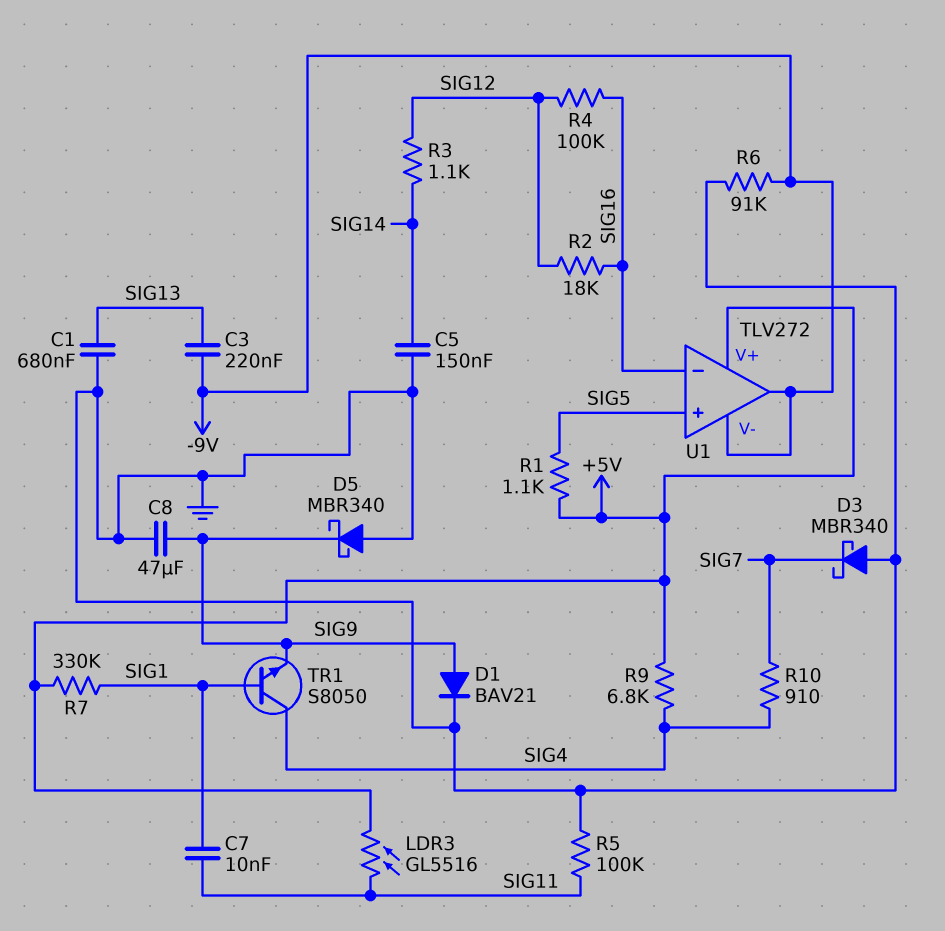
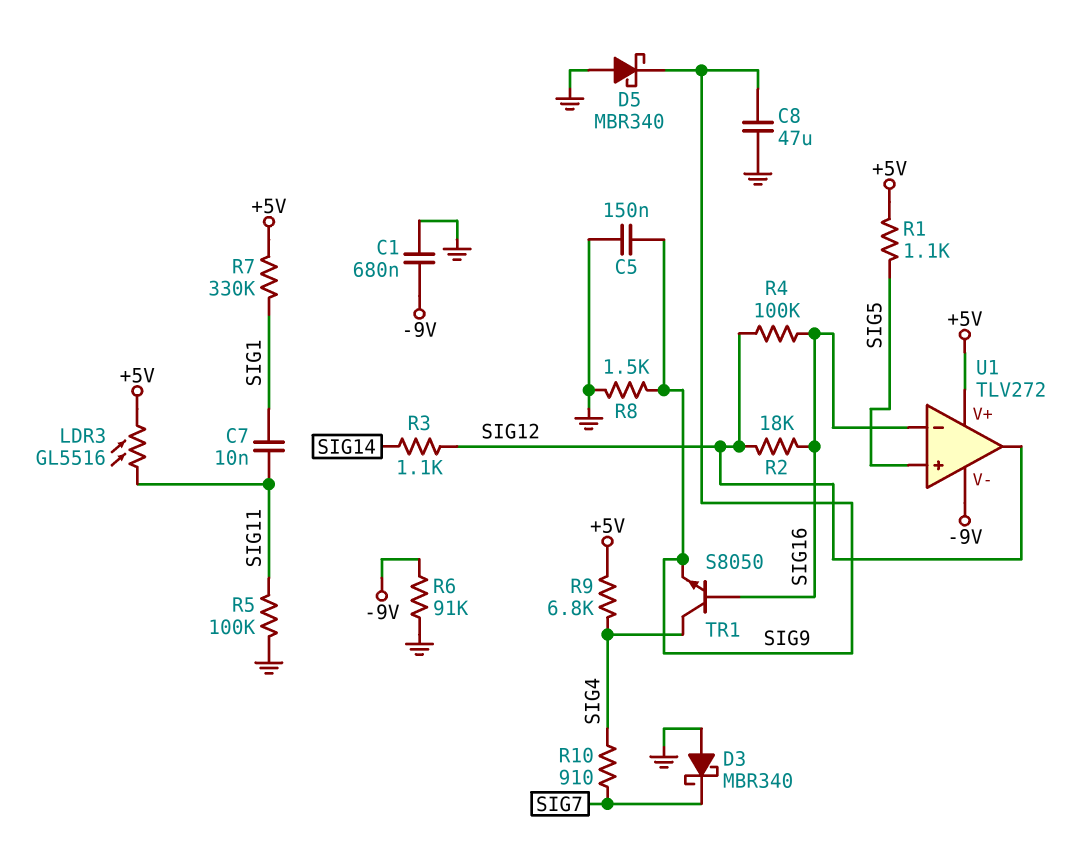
C1: 680nF (GND, SIG13) -> 680nF (-9V, GND)
C3: 220nF (-9V, SIG13) -> none
C5: 150nF (GND, SIG14) -> 150nF (GND, SIG9)
D1: diode BAV21 (A SIG9, K GND) -> none
R8: none -> 1.5k (GND, SIG9)
TR1: NPN S8050 (B SIG1, C SIG4, E SIG9) -> NPN S8050 (B SIG16, C SIG4, E SIG9)
U1 pin out: -9V -> SIG12

